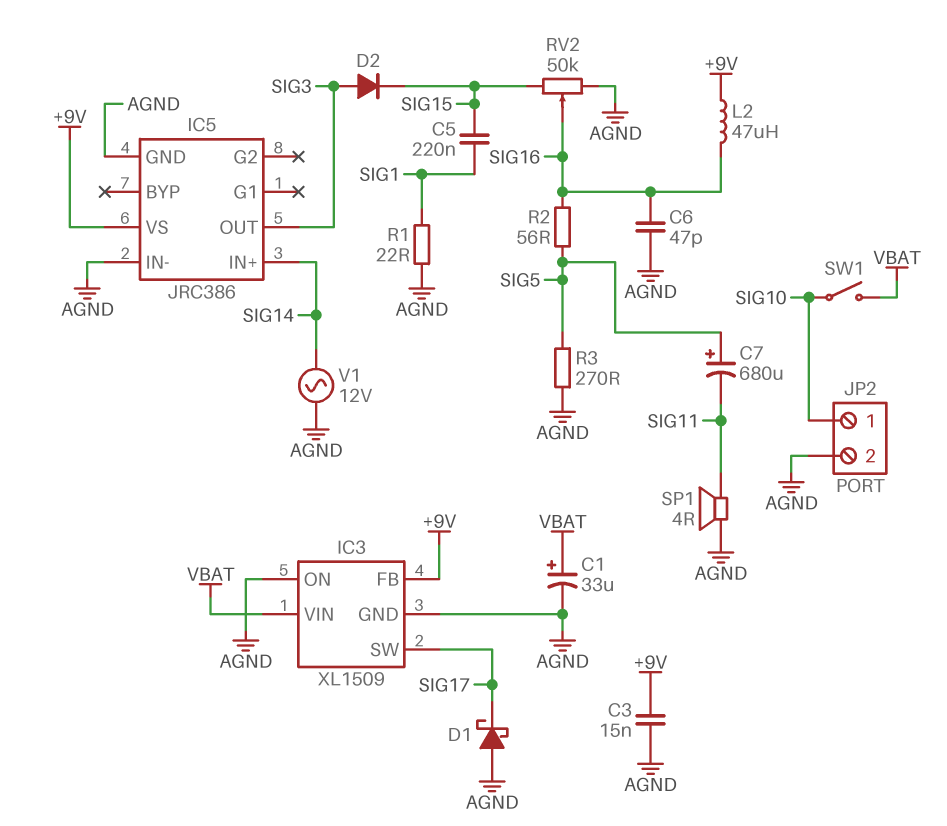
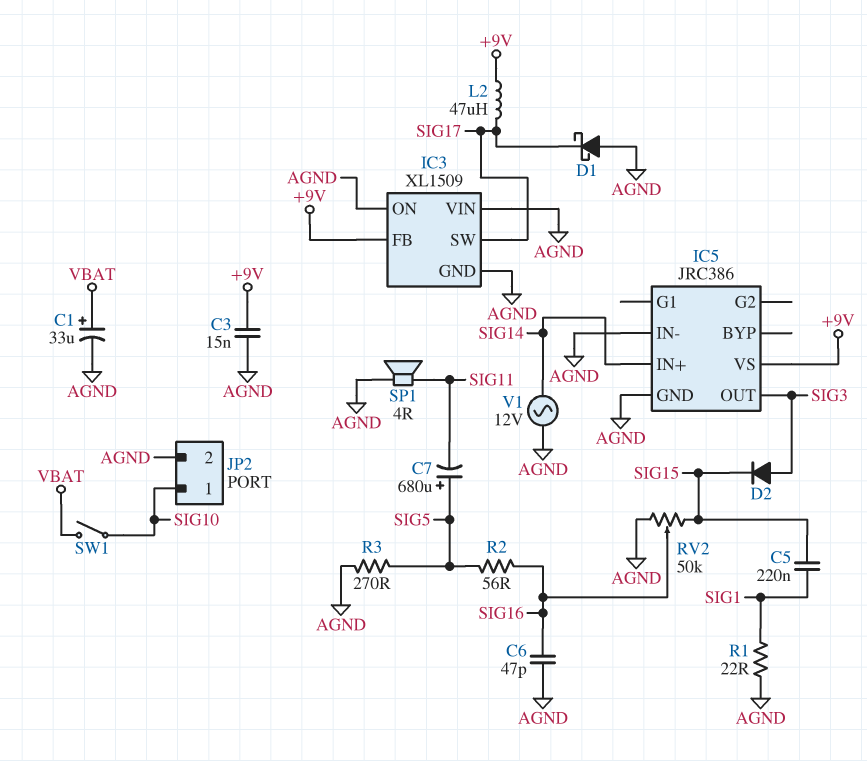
IC3 pin VIN: VBAT -> AGND
L2: 47uH (+9V, SIG16) -> 47uH (+9V, SIG17)

